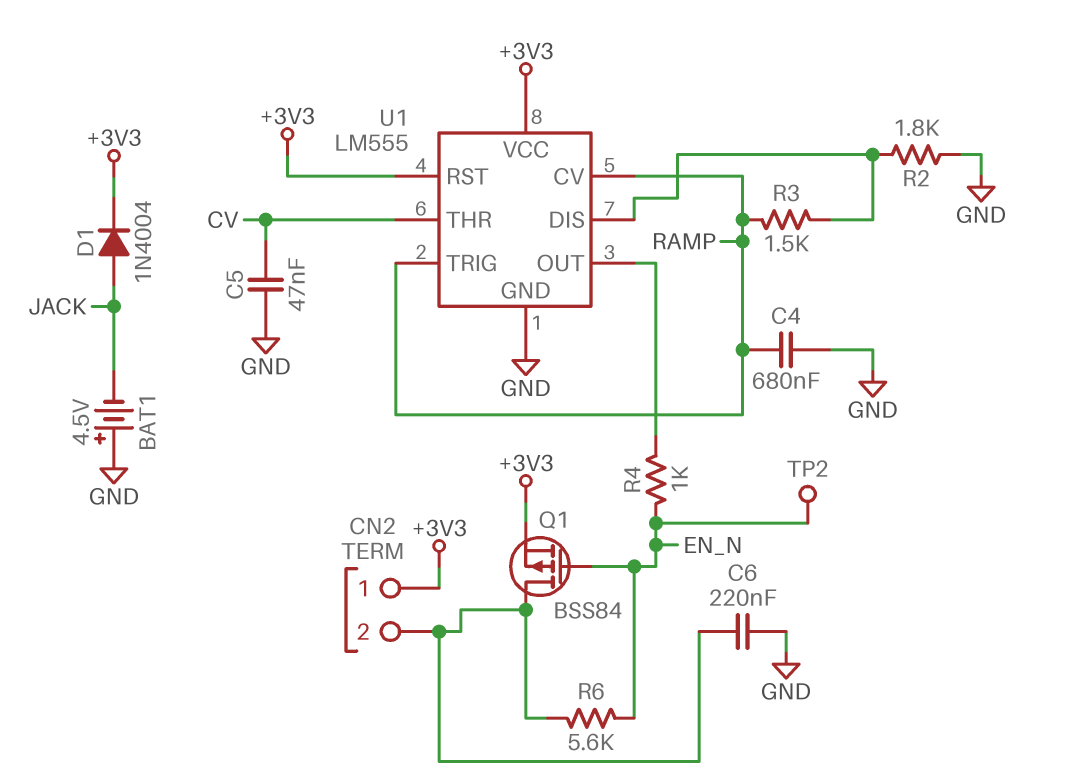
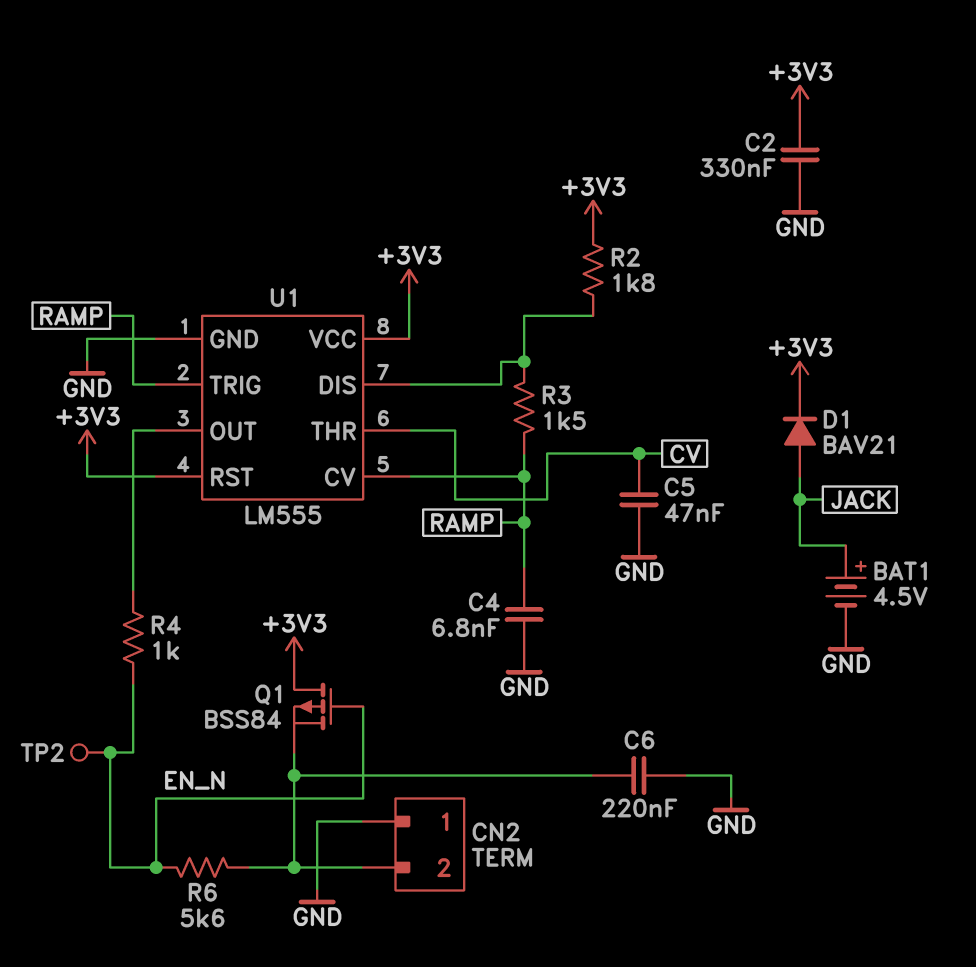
BAT1: 4.5V (plus GND, minus JACK) -> 4.5V (plus JACK, minus GND)
C2: none -> 330nF (+3V3, GND)
C4: 680nF (GND, RAMP) -> 6.8nF (GND, RAMP)
CN2 pin 1: +3V3 -> GND
D1: diode 1N4004 (A JACK, K +3V3) -> diode BAV21 (A JACK, K +3V3)
Q1: PMOS BSS84 (G EN_N, D CN2/2, S +3V3) -> PMOS BSS84 (G EN_N, D +3V3, S CN2/2)
R2: 1.8k (GND, U1/DIS) -> 1.8k (+3V3, U1/DIS)

